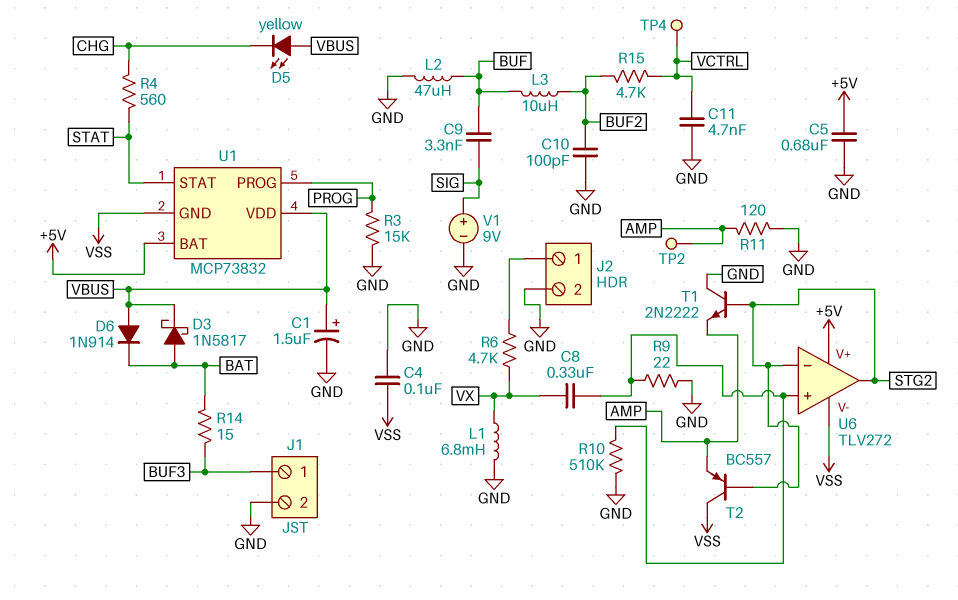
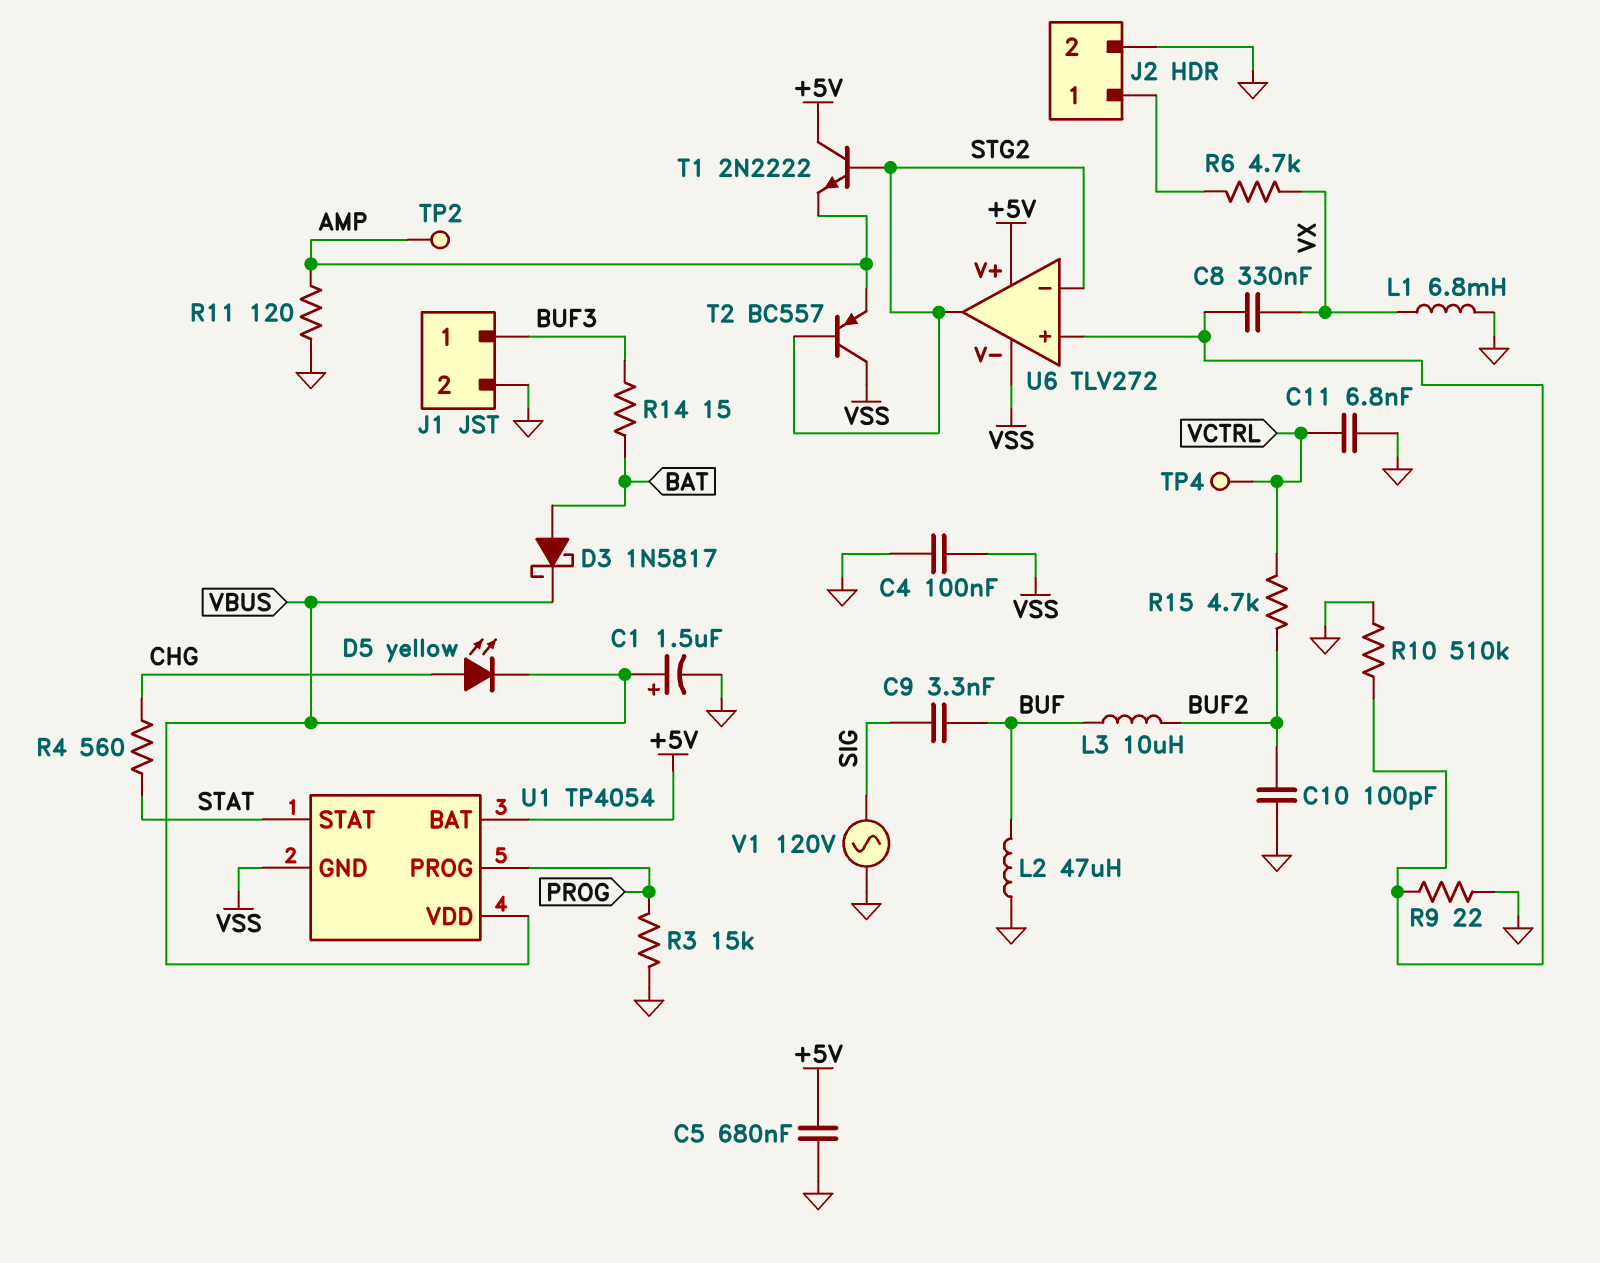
C11: 4.7nF (GND, VCTRL) -> 6.8nF (GND, VCTRL)
D5: LED yellow (A VBUS, K CHG) -> LED yellow (A CHG, K VBUS)
D6: diode 1N914 (A VBUS, K BAT) -> none
T1: NPN 2N2222 (B STG2, C GND, E AMP) -> NPN 2N2222 (B STG2, C +5V, E AMP)
U1: MCP73832 -> TP4054
V1: 9V (plus SIG, minus GND) -> AC 120V (GND, SIG)

